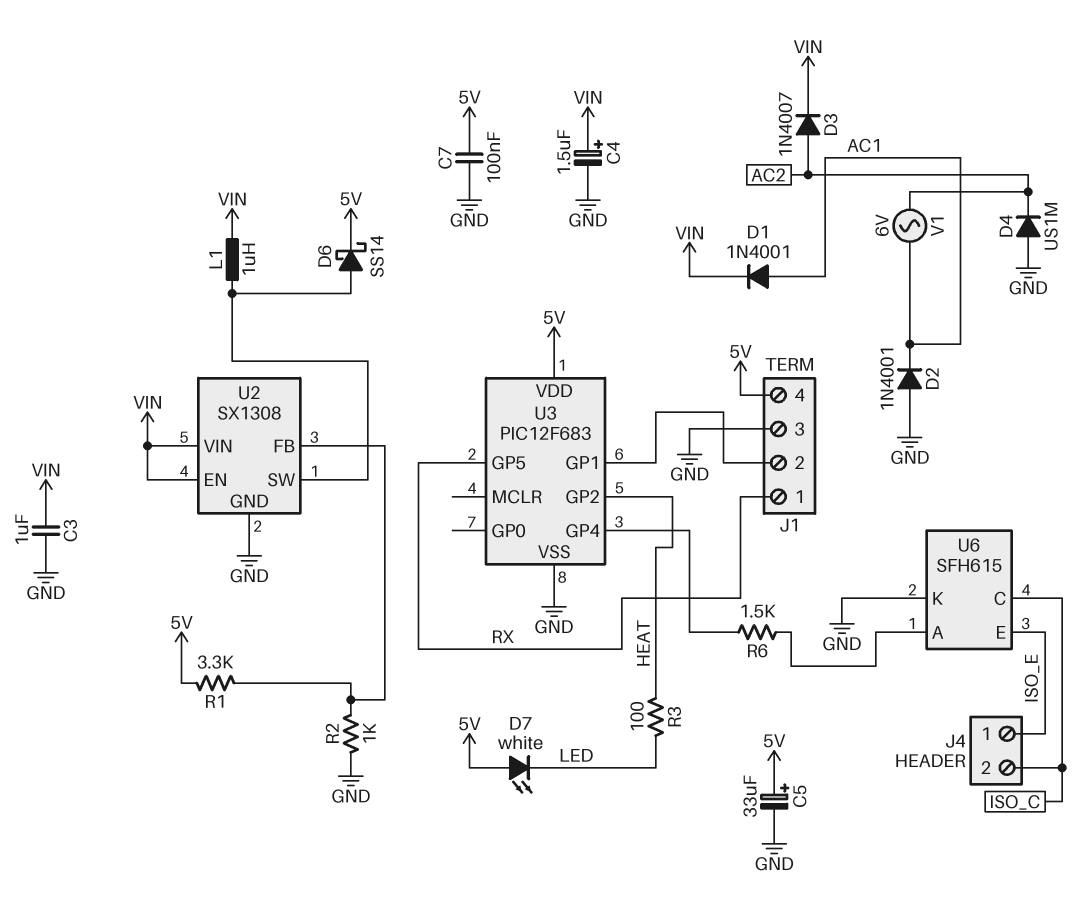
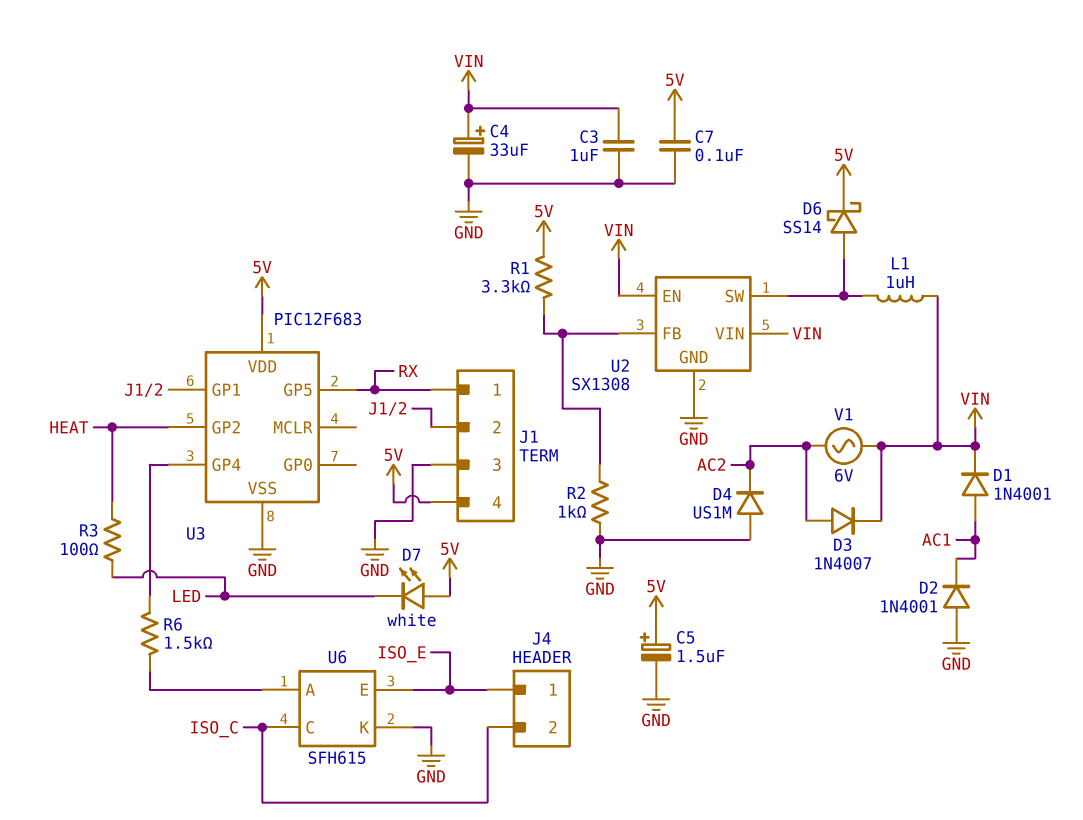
C4: 1.5uF (plus VIN, minus GND) -> 33uF (plus VIN, minus GND)
C5: 33uF (plus 5V, minus GND) -> 1.5uF (plus 5V, minus GND)
V1: AC 6V (AC1, AC2) -> AC 6V (AC2, VIN)

